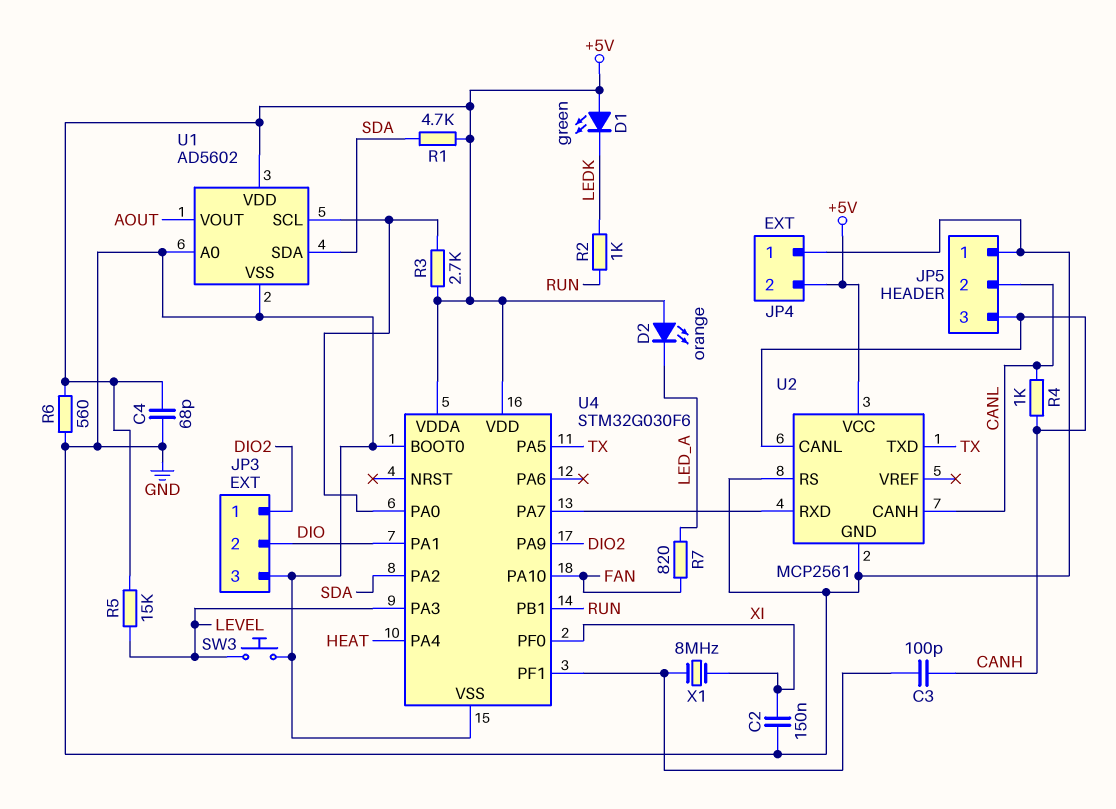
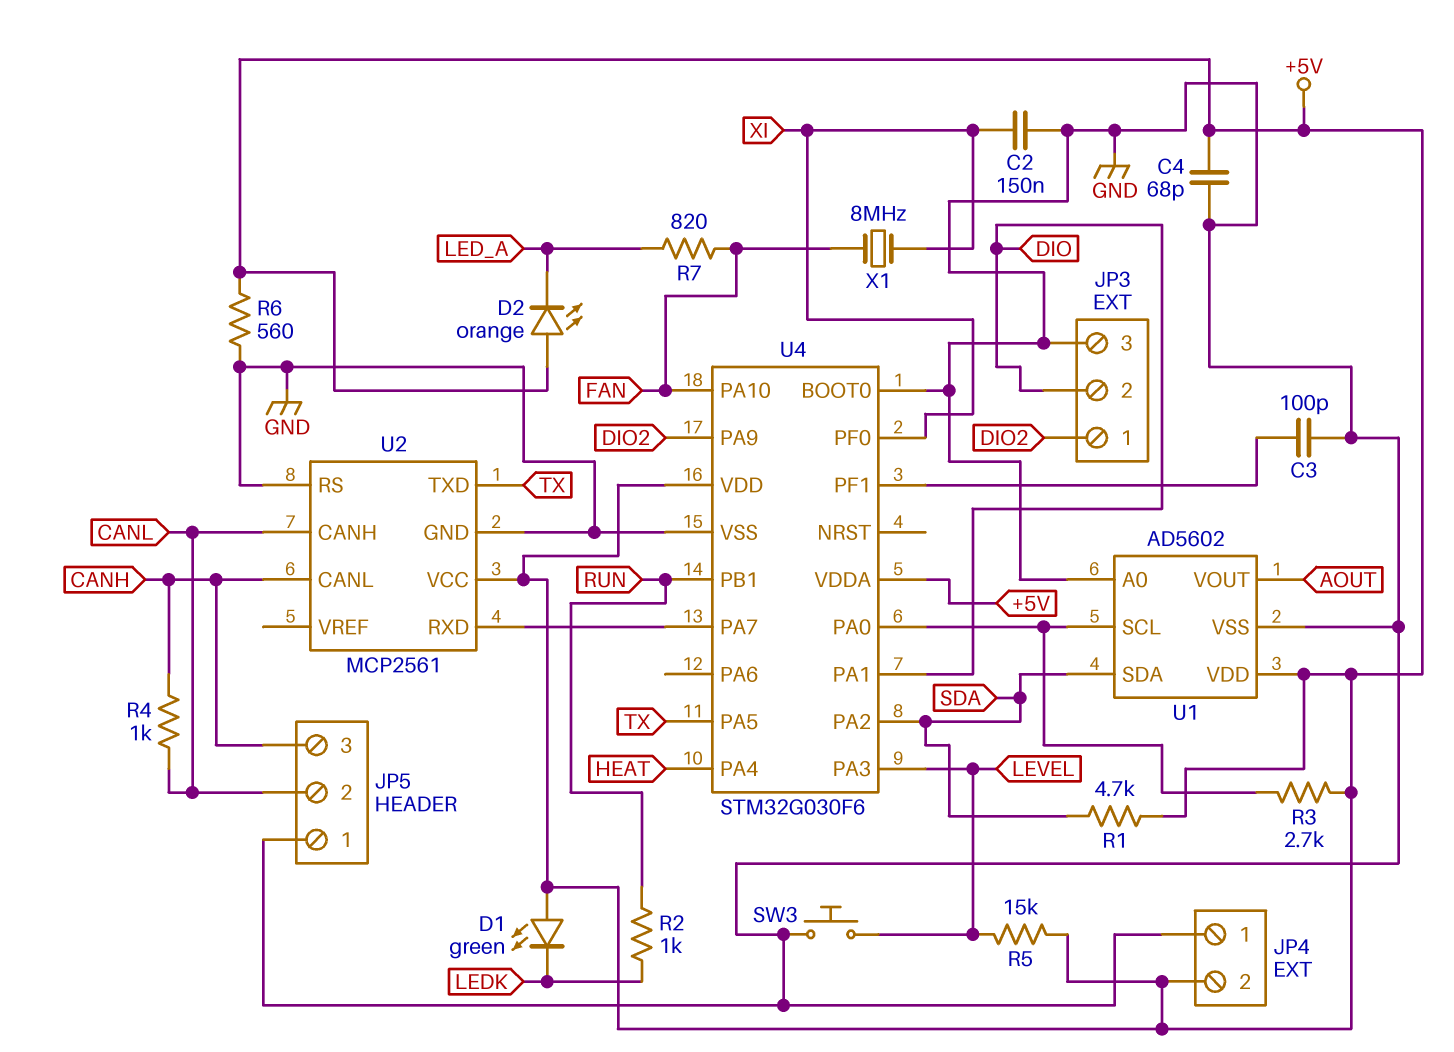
C3: 100pF (CANH, U4/PF1) -> 100pF (GND, U4/PF1)
X1: 8MHz (U4/PF1, XI) -> 8MHz (FAN, XI)

